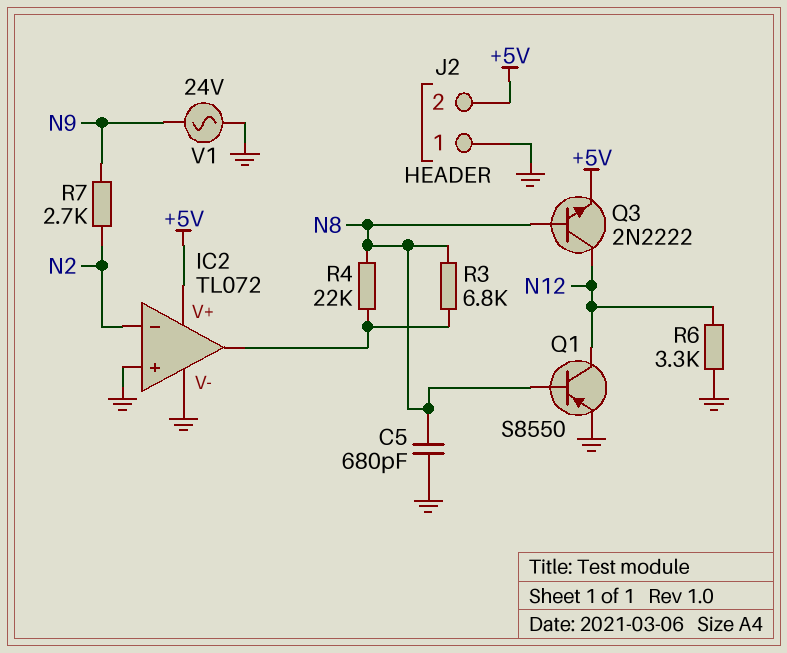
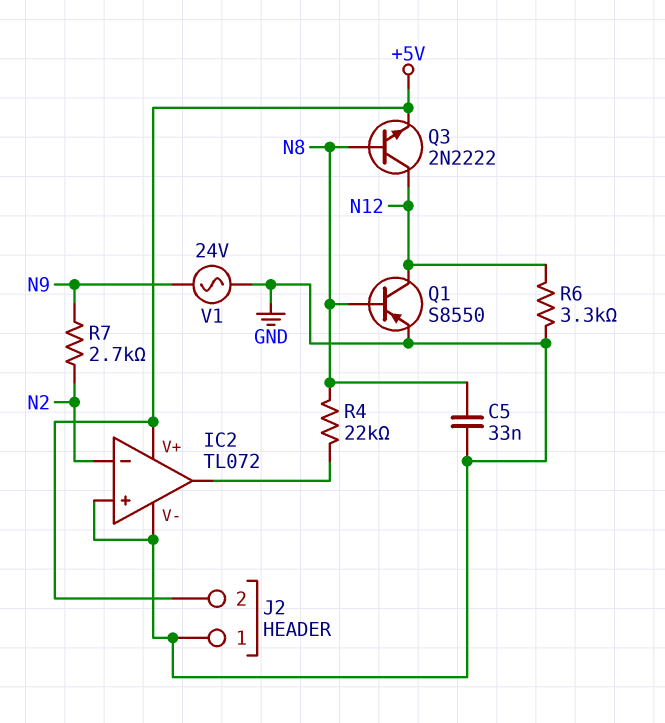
C5: 680pF (GND, N8) -> 33nF (GND, N8)
R3: 6.8k (IC2/out, N8) -> none

